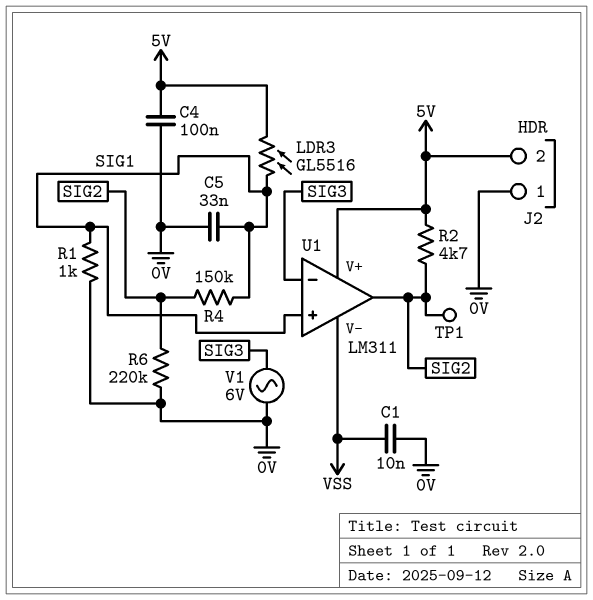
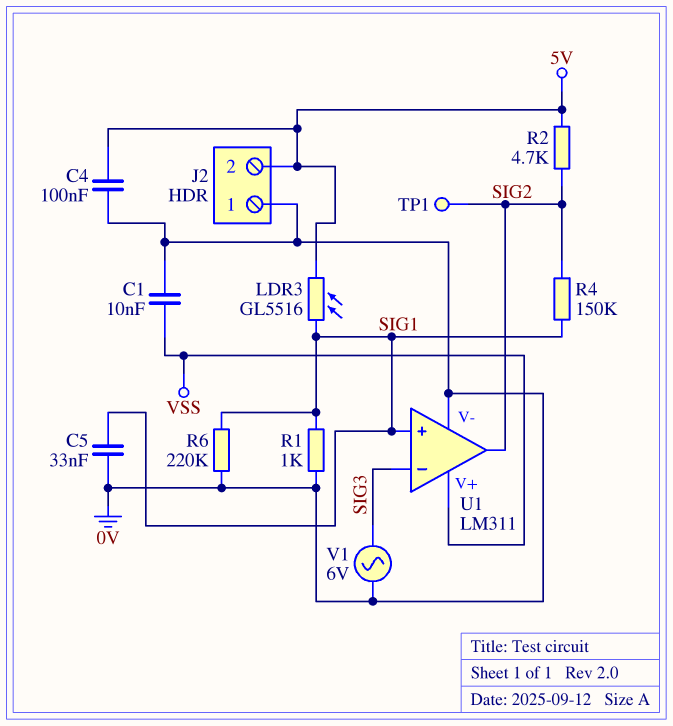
R6: 220k (0V, SIG2) -> 220k (0V, SIG1)
U1 pin V+: 5V -> VSS
U1 pin V-: VSS -> 0V

